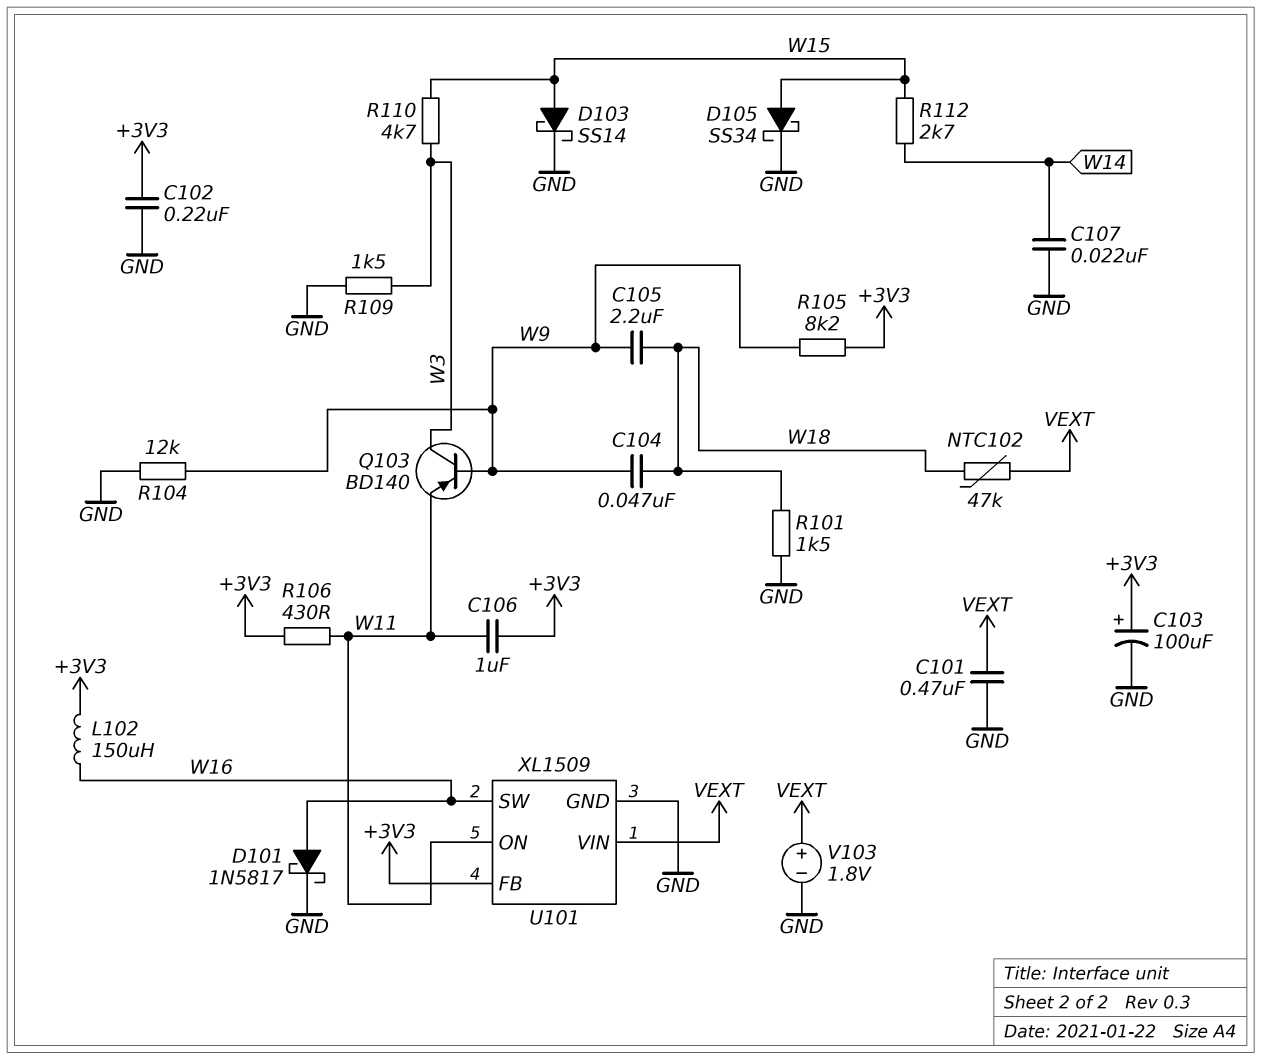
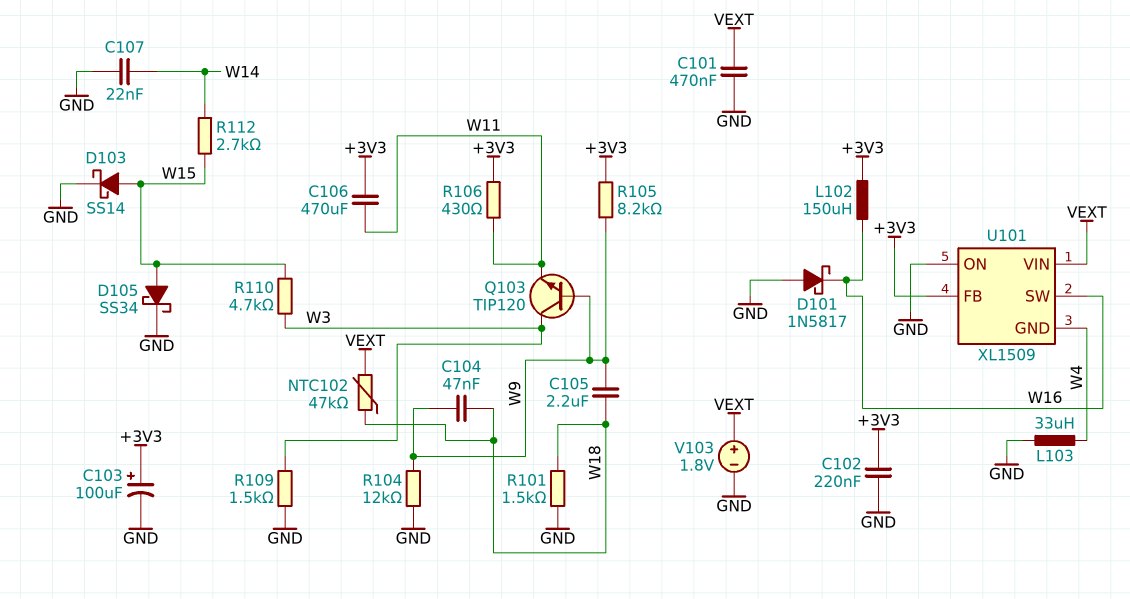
C106: 1uF (+3V3, W11) -> 470uF (+3V3, W11)
D101: schottky 1N5817 (A W16, K GND) -> schottky 1N5817 (A GND, K W16)
L103: none -> 33uH (GND, W4)
Q103: PNP BD140 (B W9, C W3, E W11) -> NPN TIP120 (B W9, C W3, E W11)
U101 pin GND: GND -> W4
U101 pin ON: W11 -> GND

